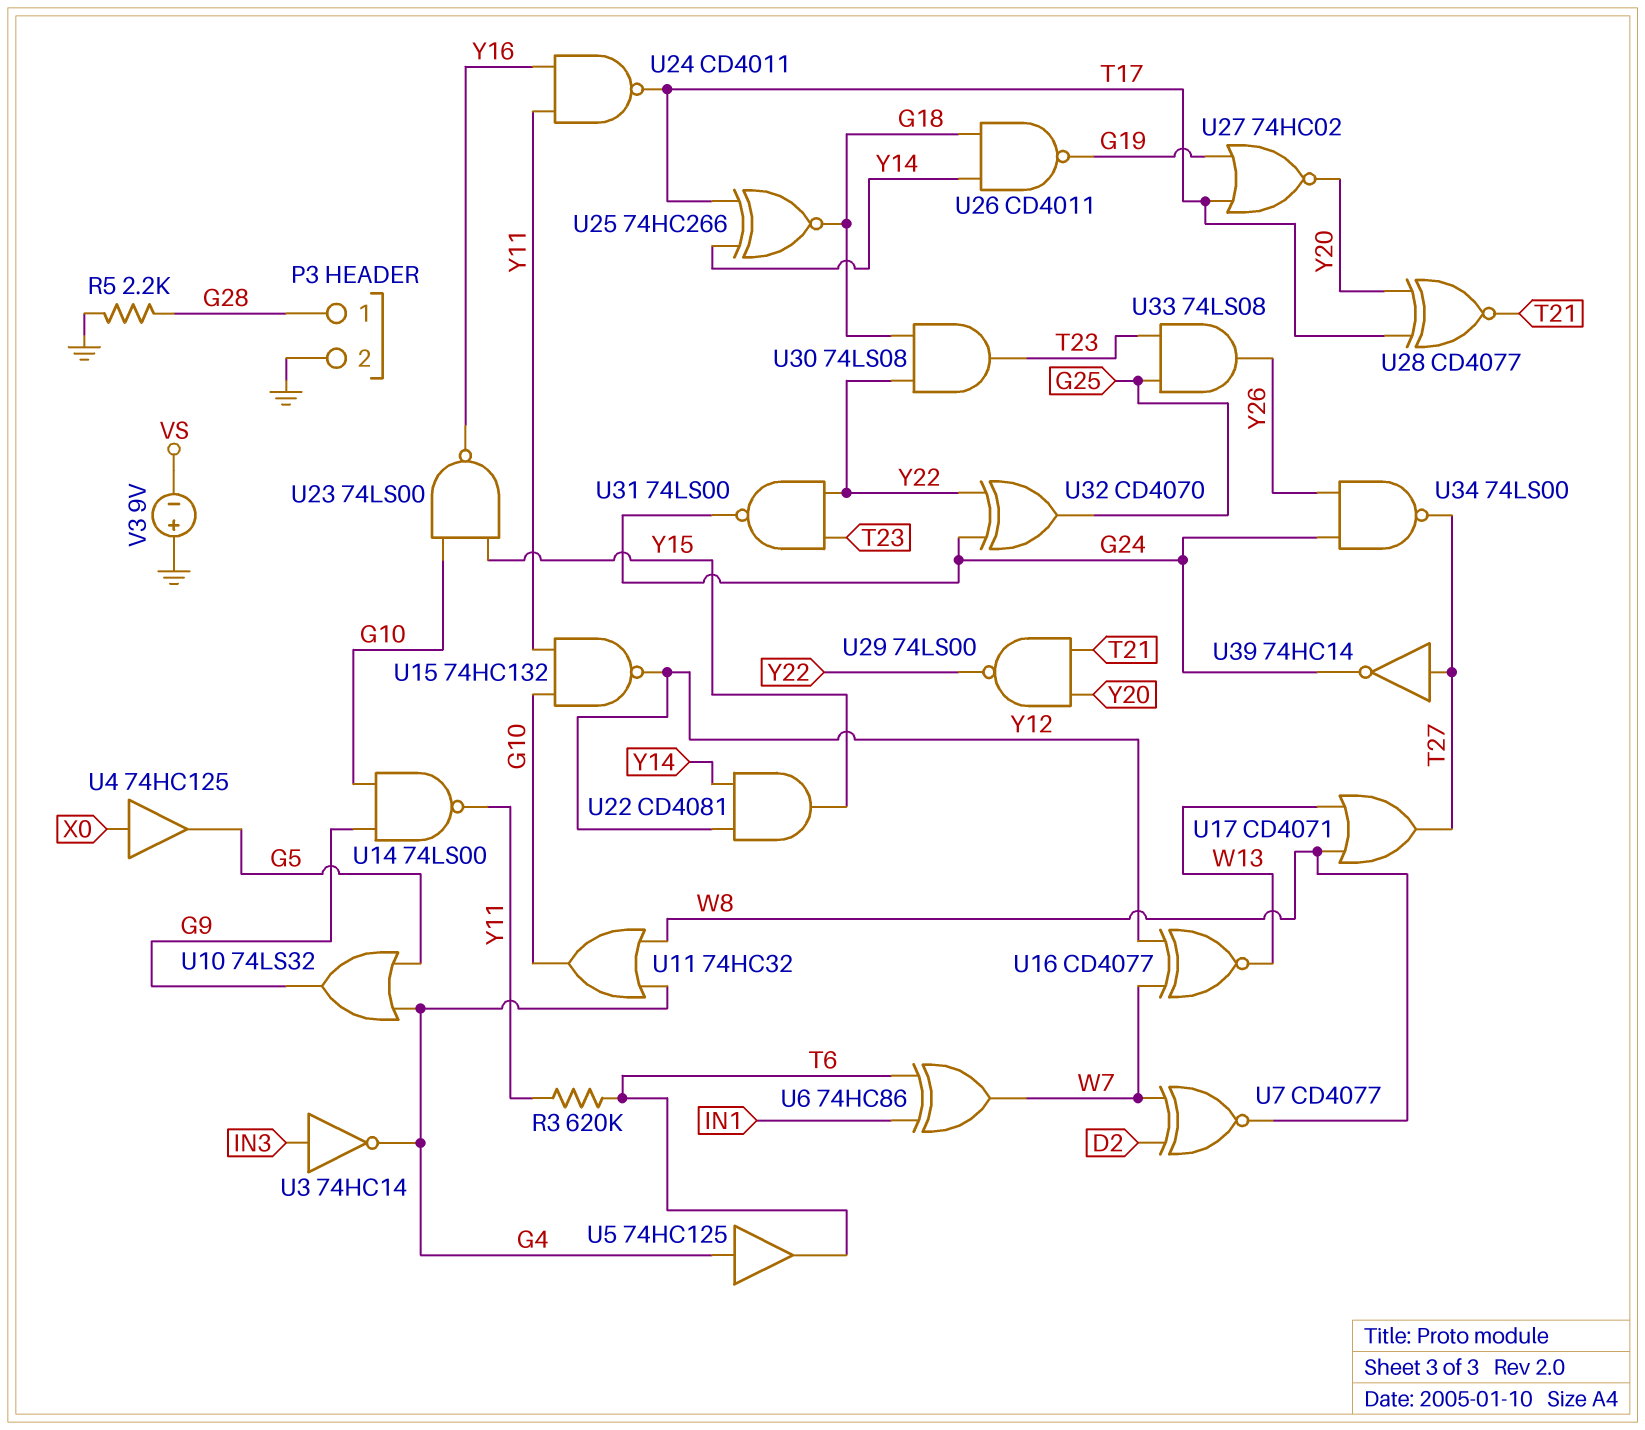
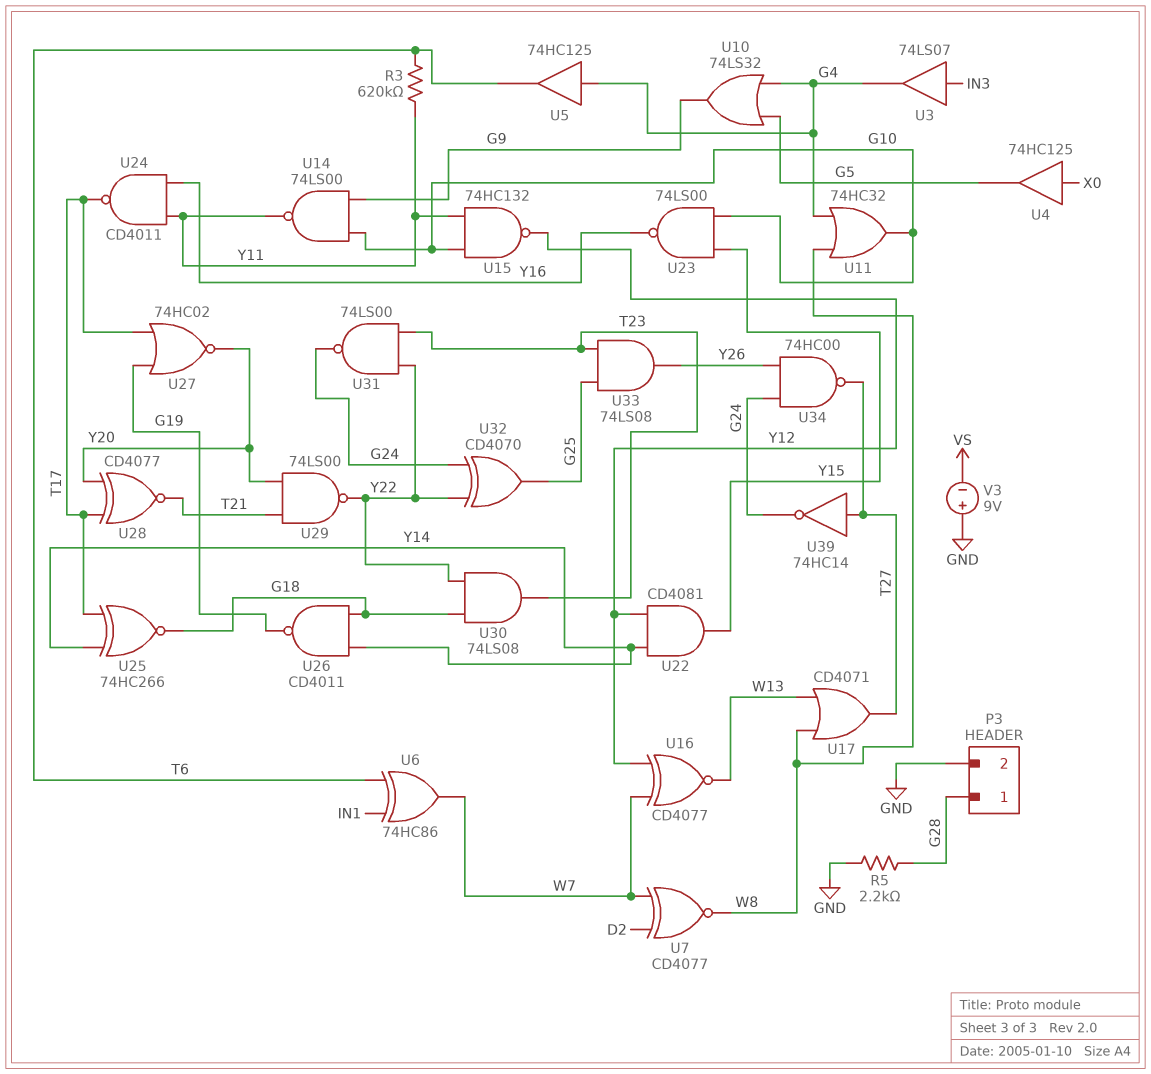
U3: NOT 74HC14 (in IN3, out G4) -> buffer 74LS07 (in IN3, out G4)
U34: NAND 74LS00 (in G24, in Y26, out T27) -> NAND 74HC00 (in G24, in Y26, out T27)

